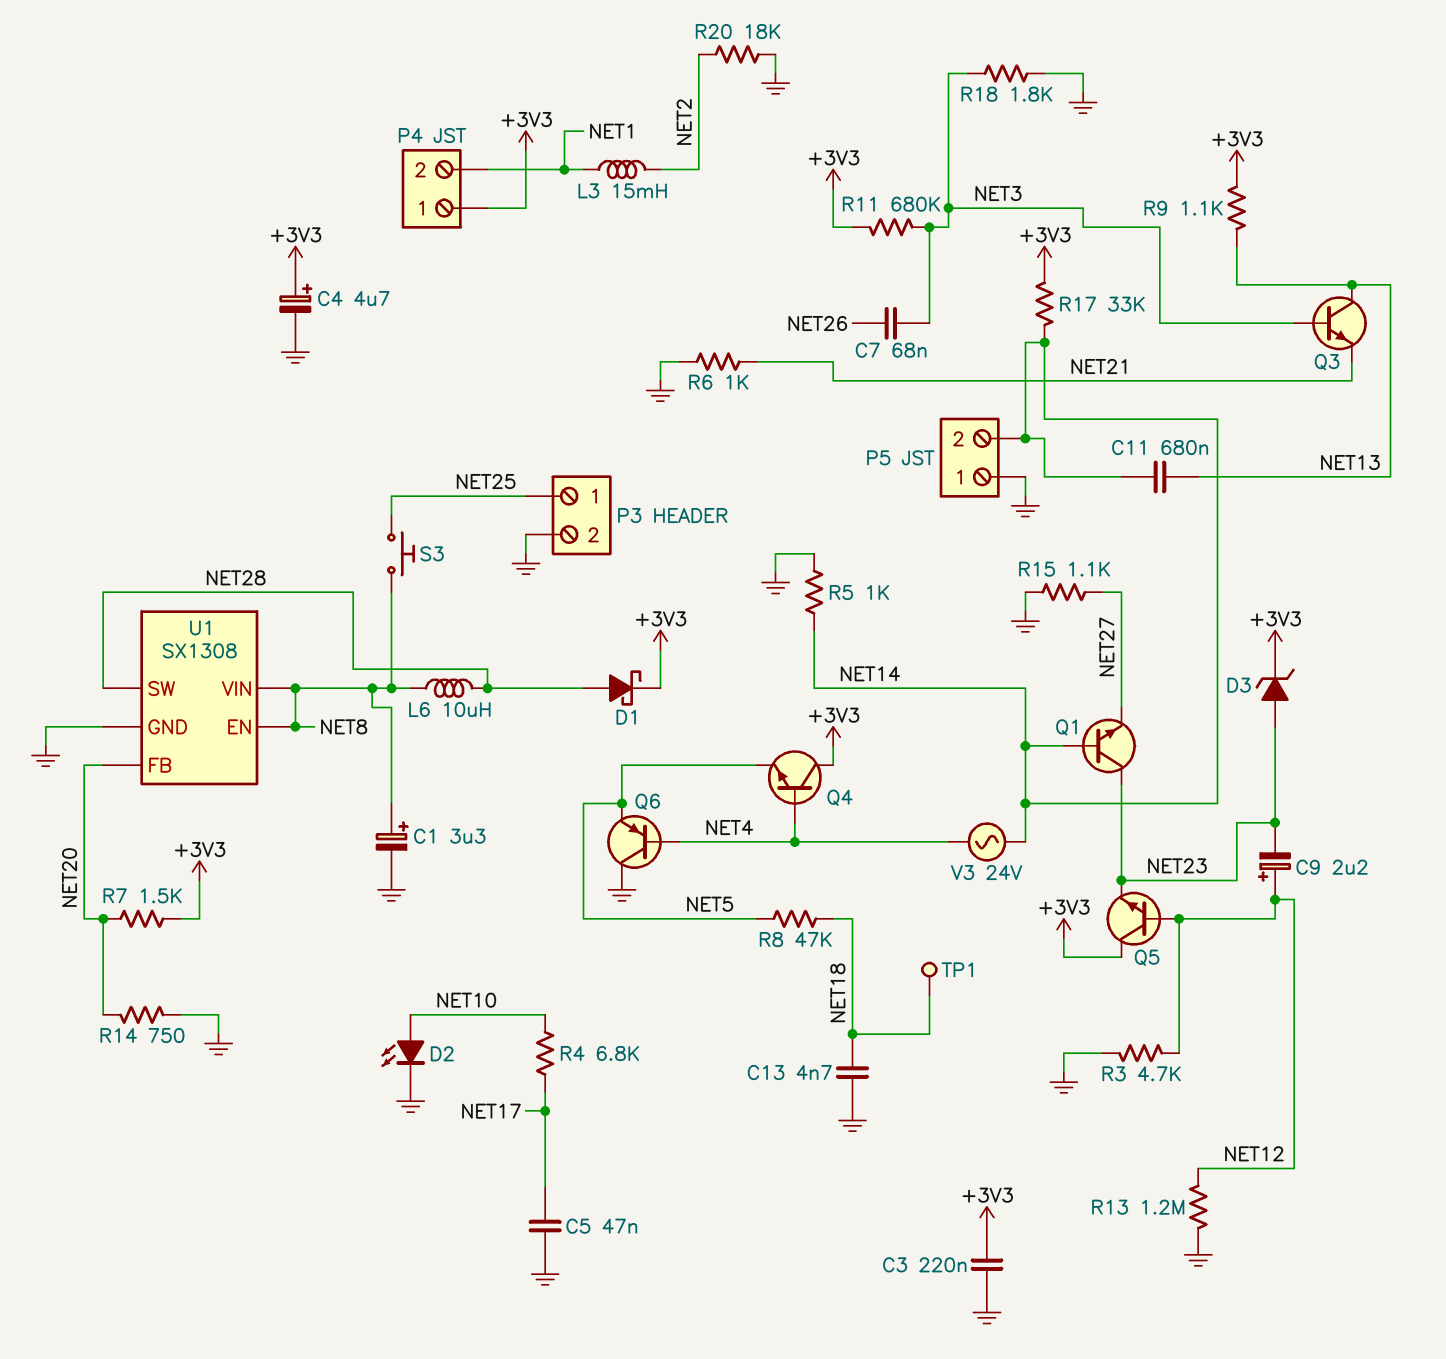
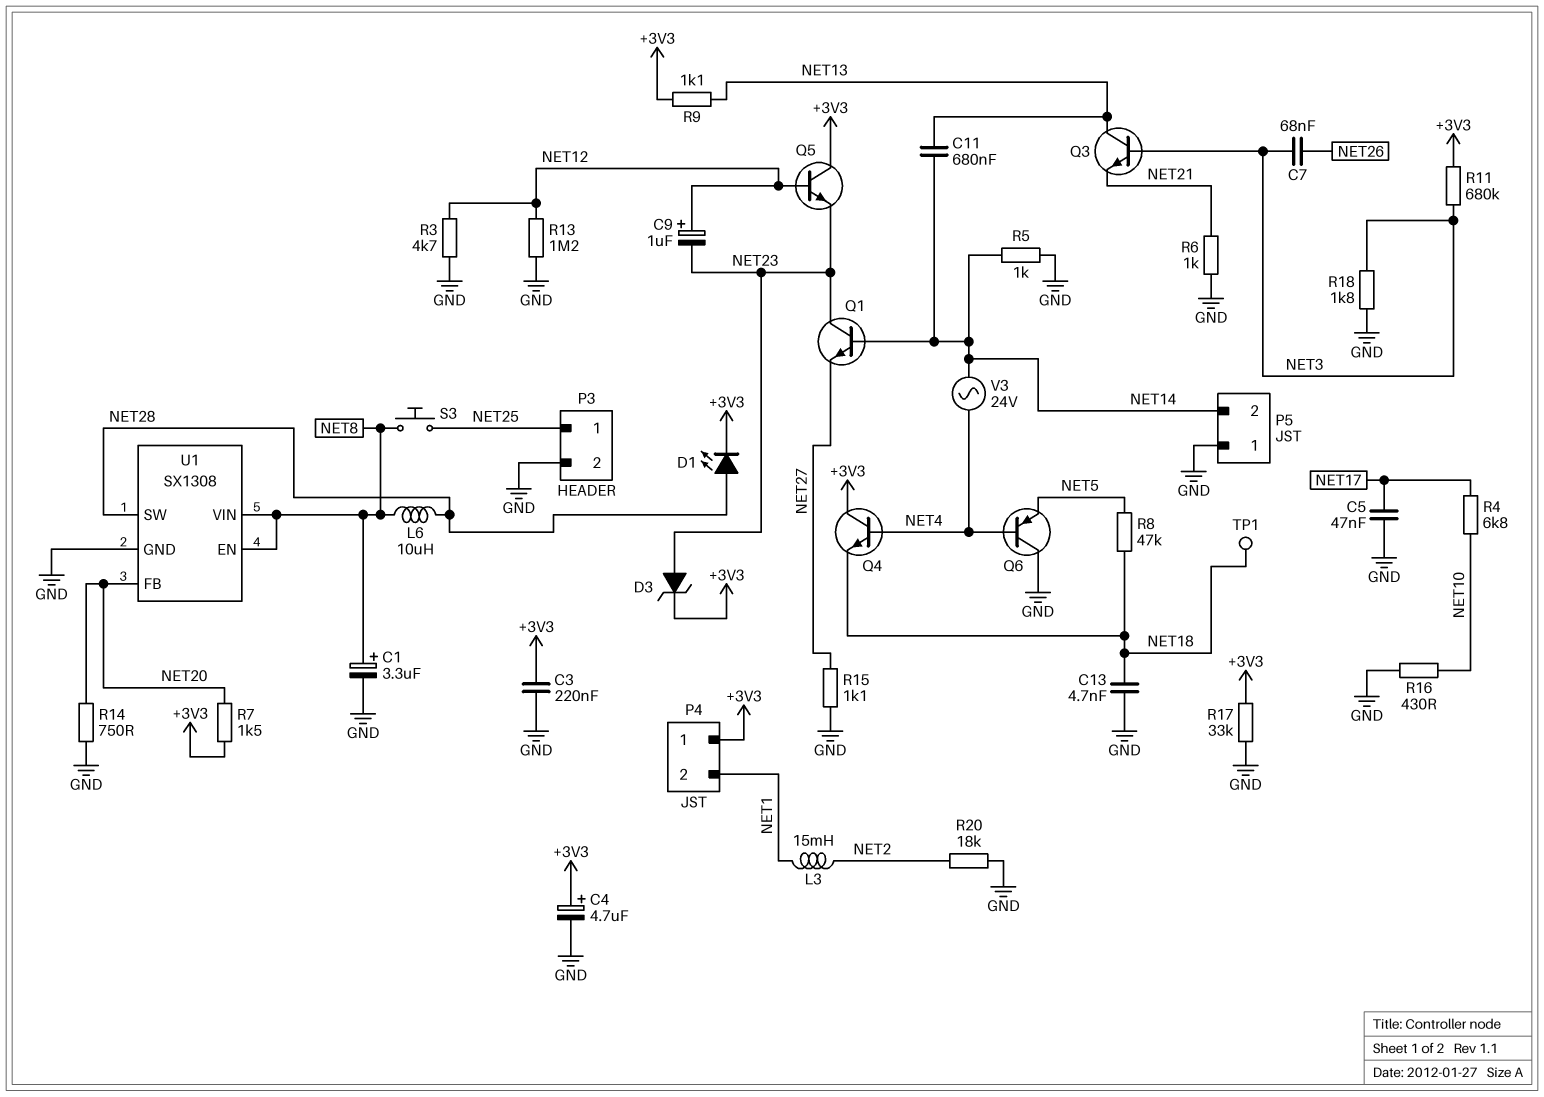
C9: 2.2uF (plus NET12, minus NET23) -> 1uF (plus NET12, minus NET23)
D1: schottky (A NET28, K +3V3) -> LED (A NET28, K +3V3)
D2: LED (A NET10, K GND) -> none
Q4: NPN (B NET4, C +3V3, E NET5) -> NPN (B NET4, C +3V3, E NET18)
R16: none -> 430 (GND, NET10)
R17: 33k (+3V3, NET14) -> 33k (+3V3, GND)

